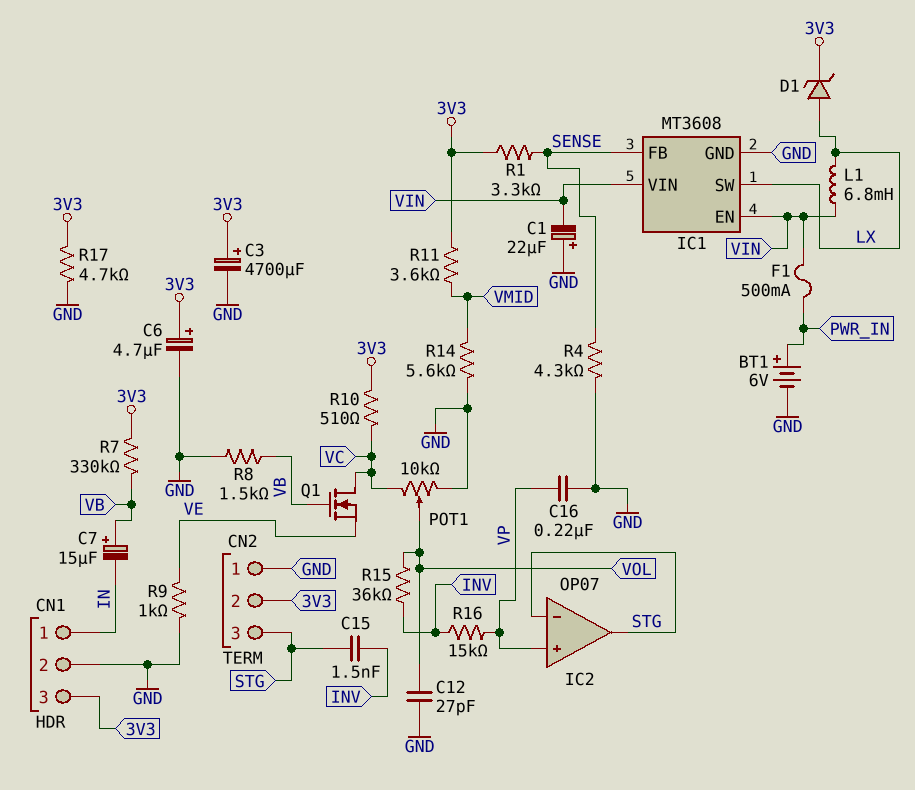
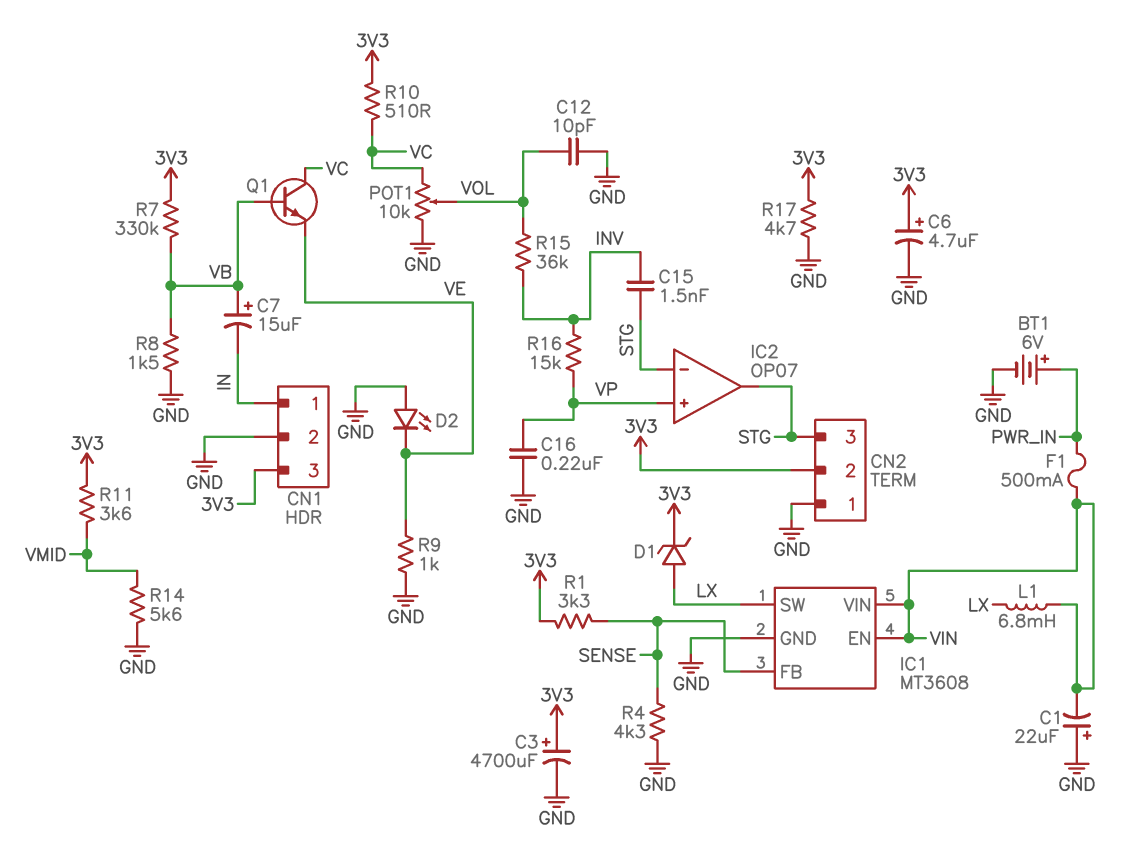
C12: 27pF (GND, VOL) -> 10pF (GND, VOL)
D2: none -> LED (A GND, K VE)
Q1: NMOS (G VB, D VC, S VE) -> NPN (B VB, C VC, E VE)

